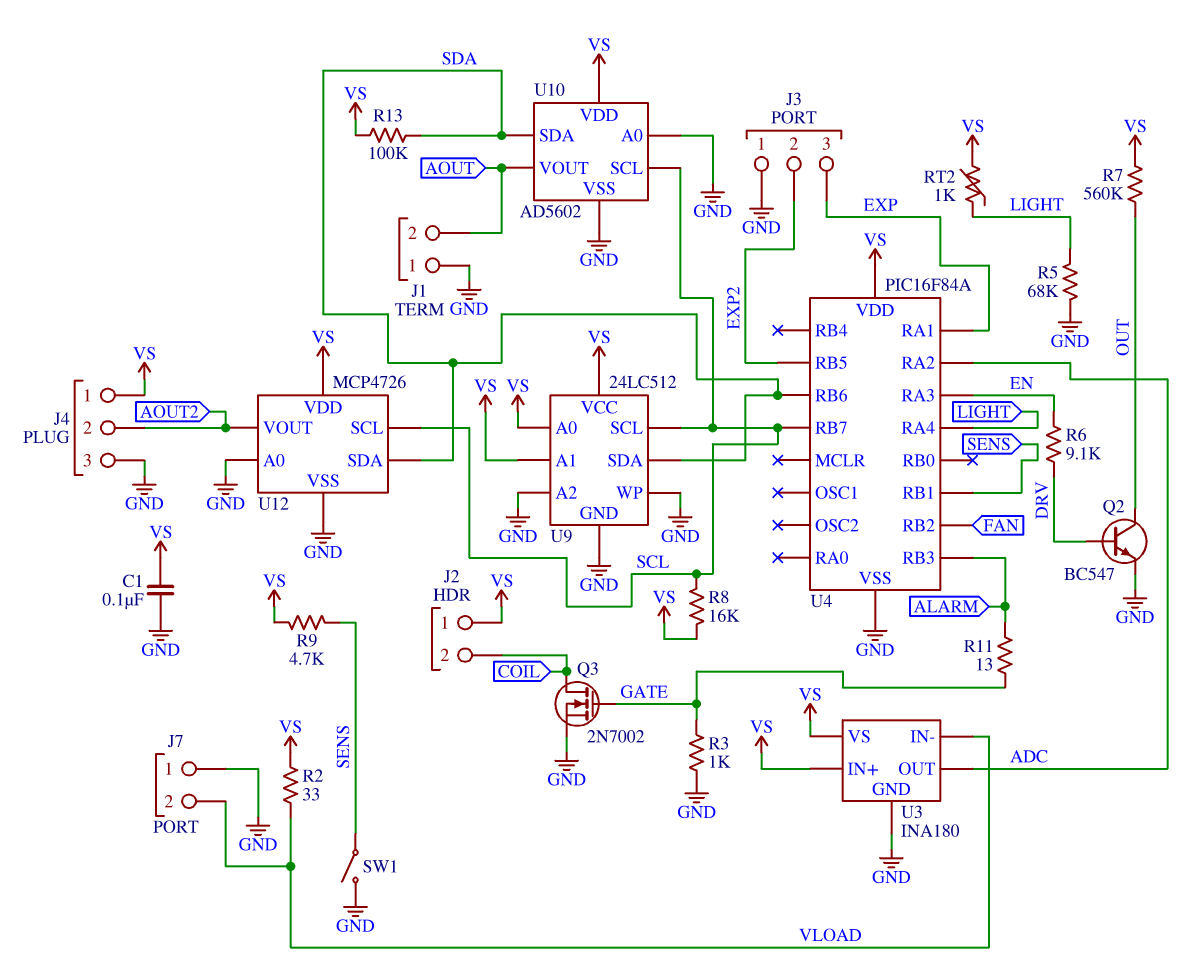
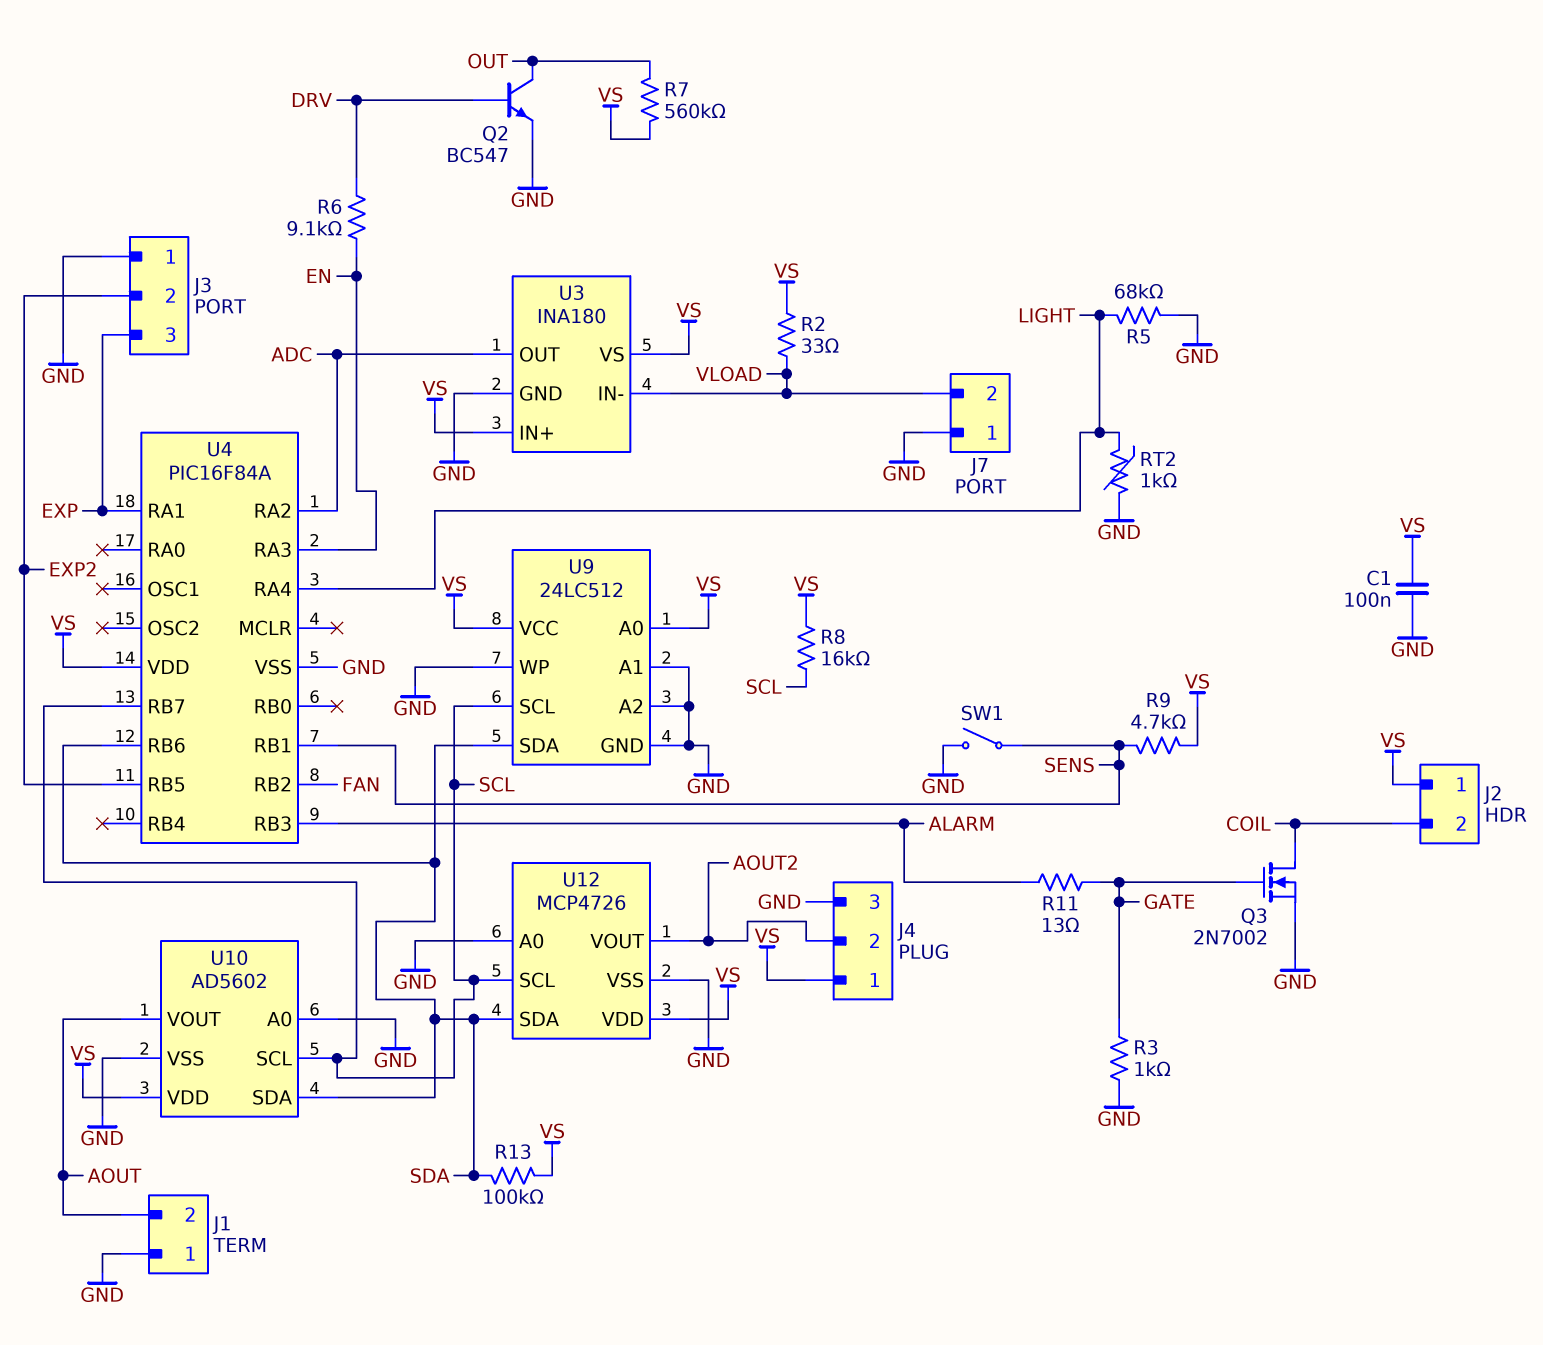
RT2: 1k (LIGHT, VS) -> 1k (GND, LIGHT)
U9 pin A1: VS -> GND

